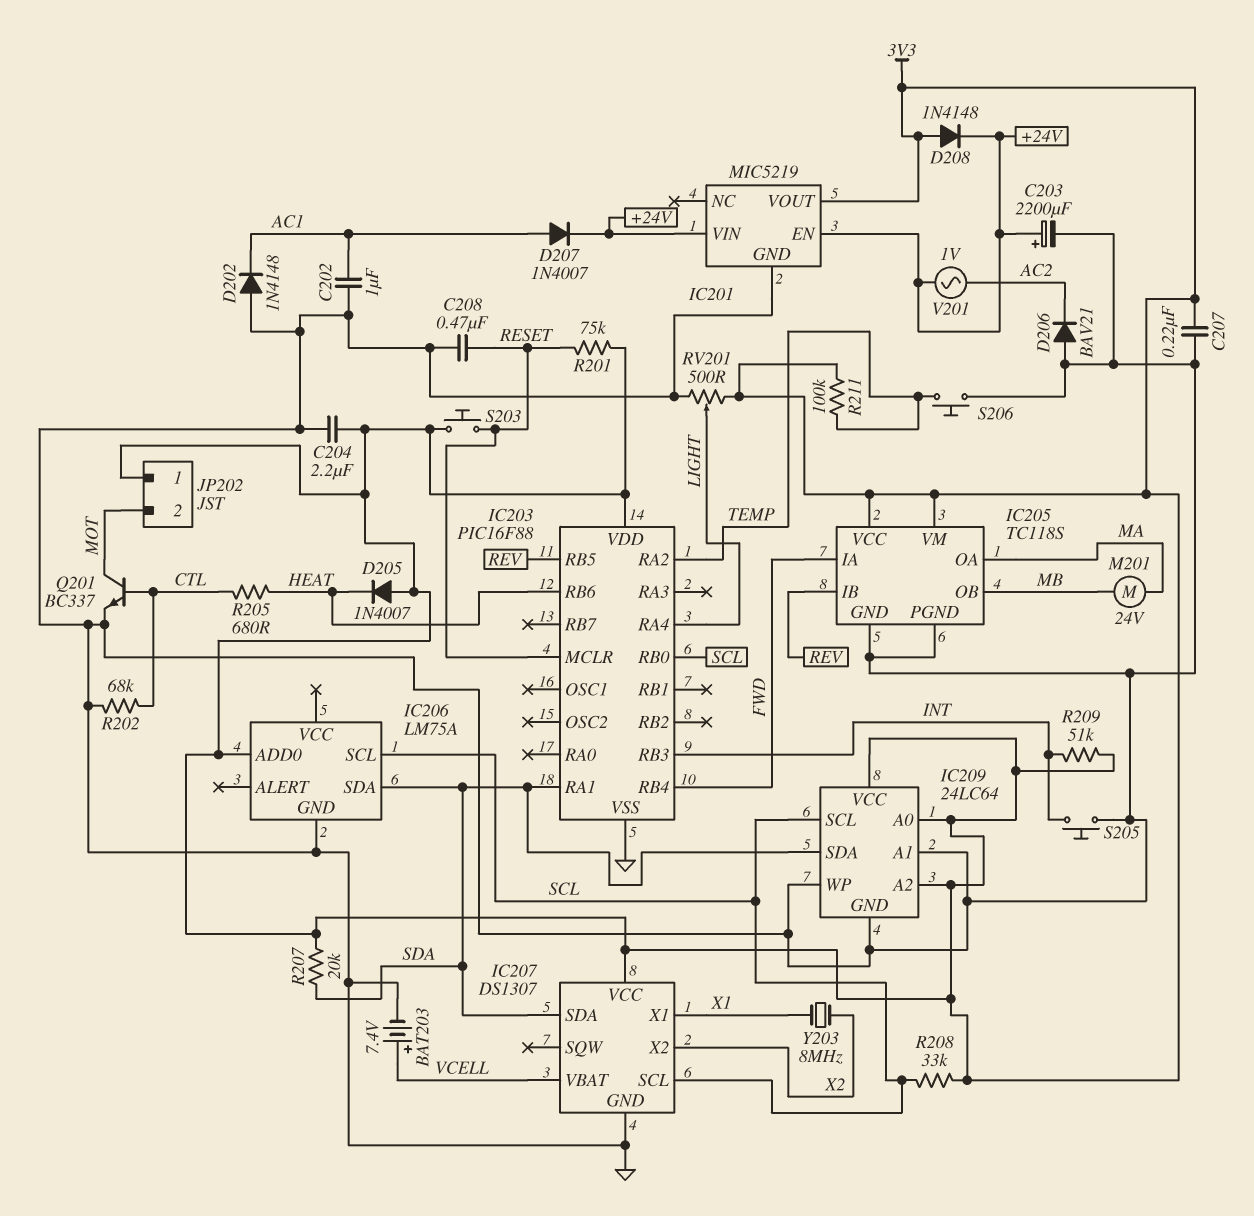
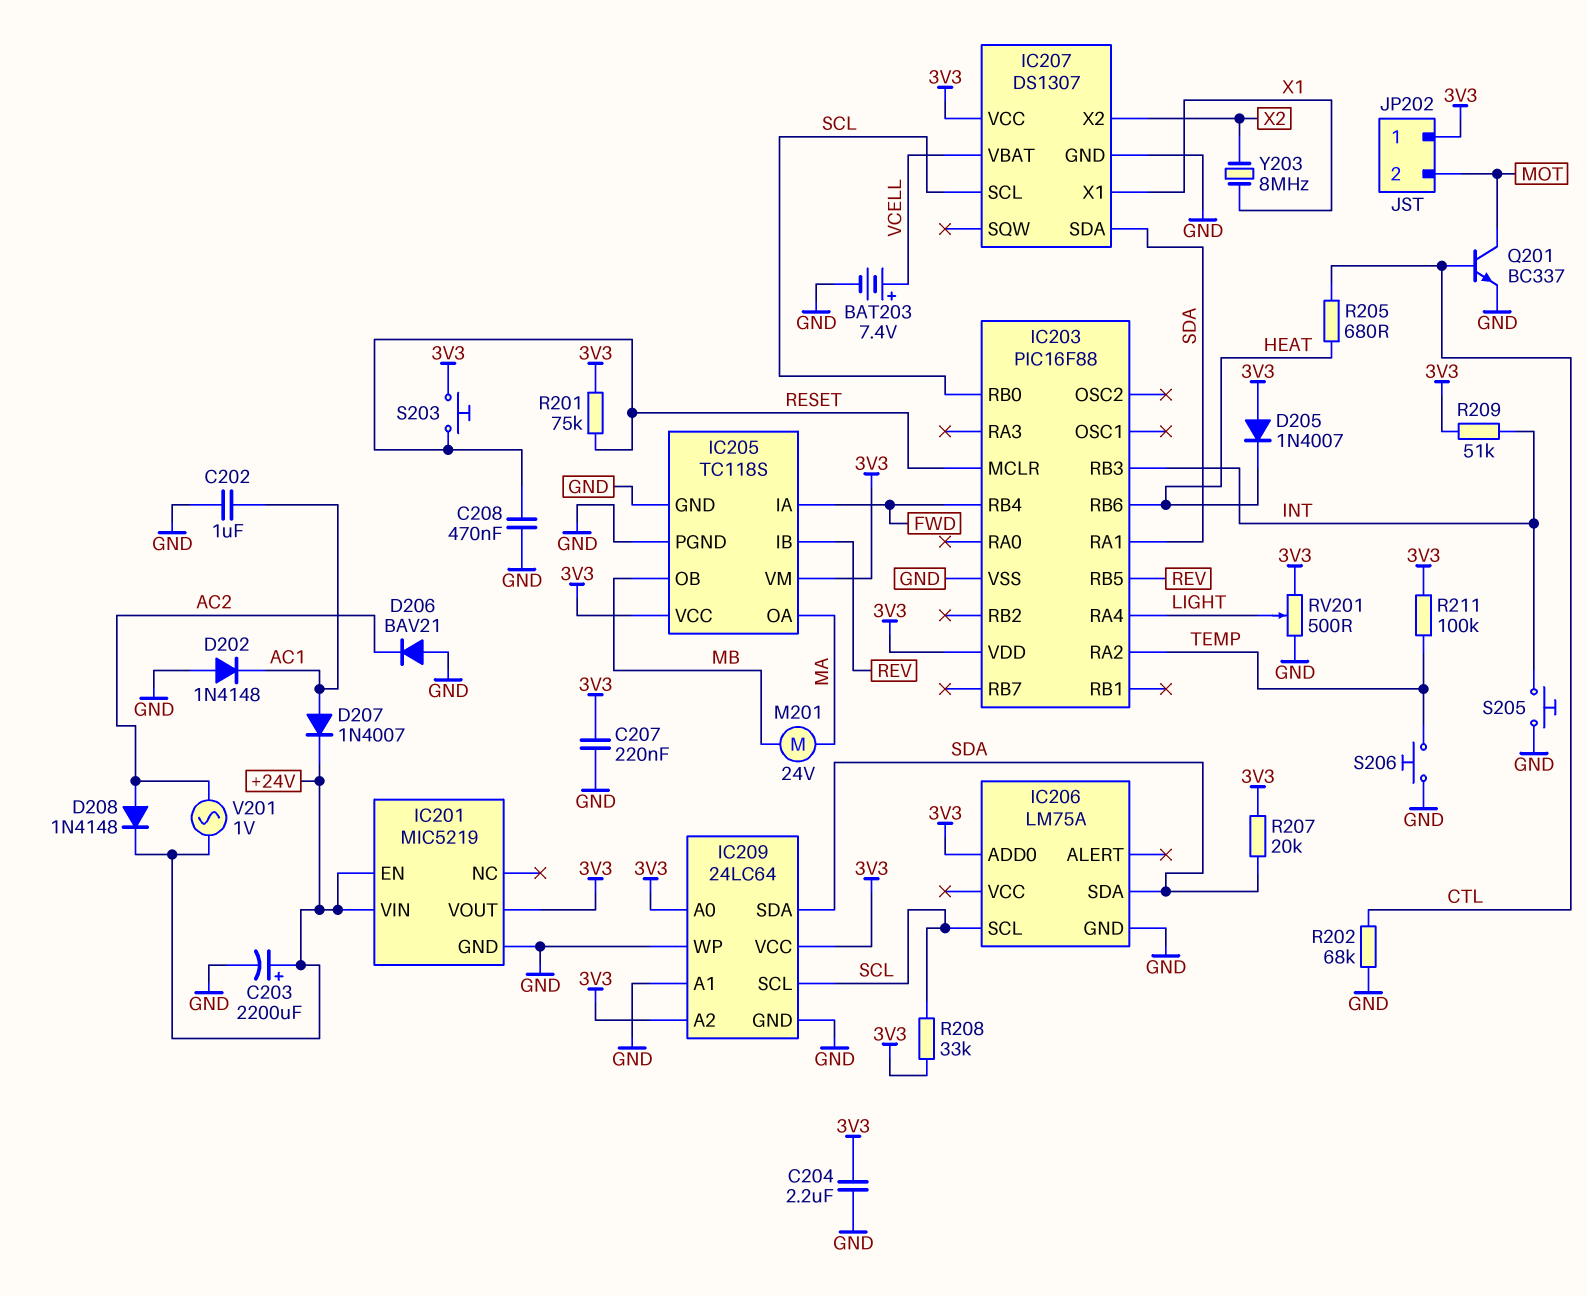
D208: diode 1N4148 (A 3V3, K +24V) -> diode 1N4148 (A AC2, K +24V)

